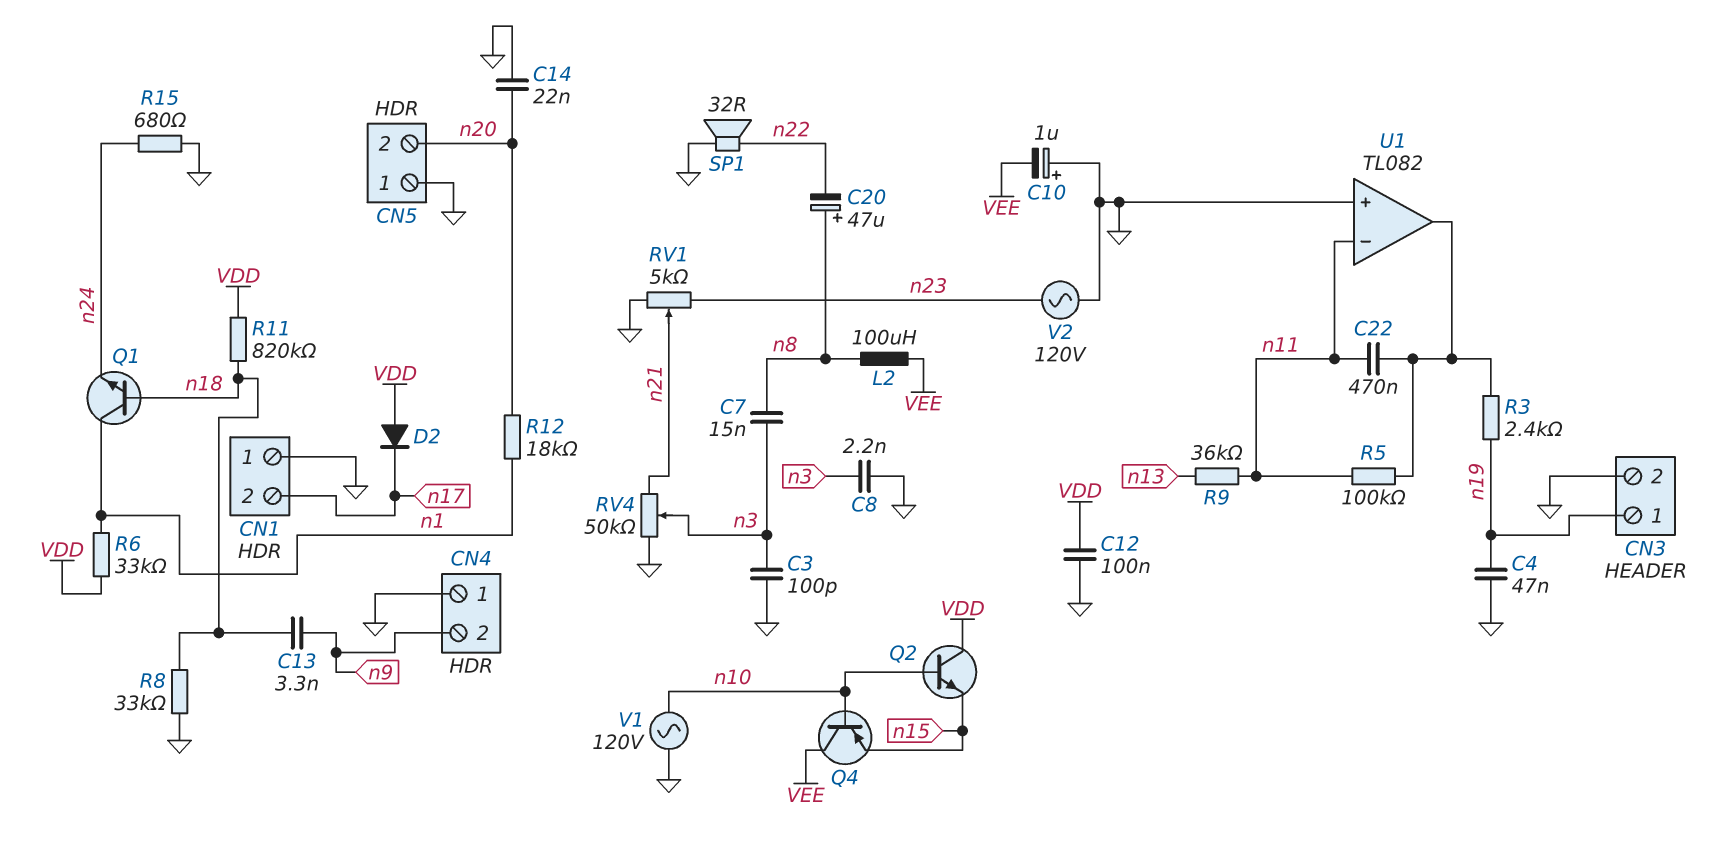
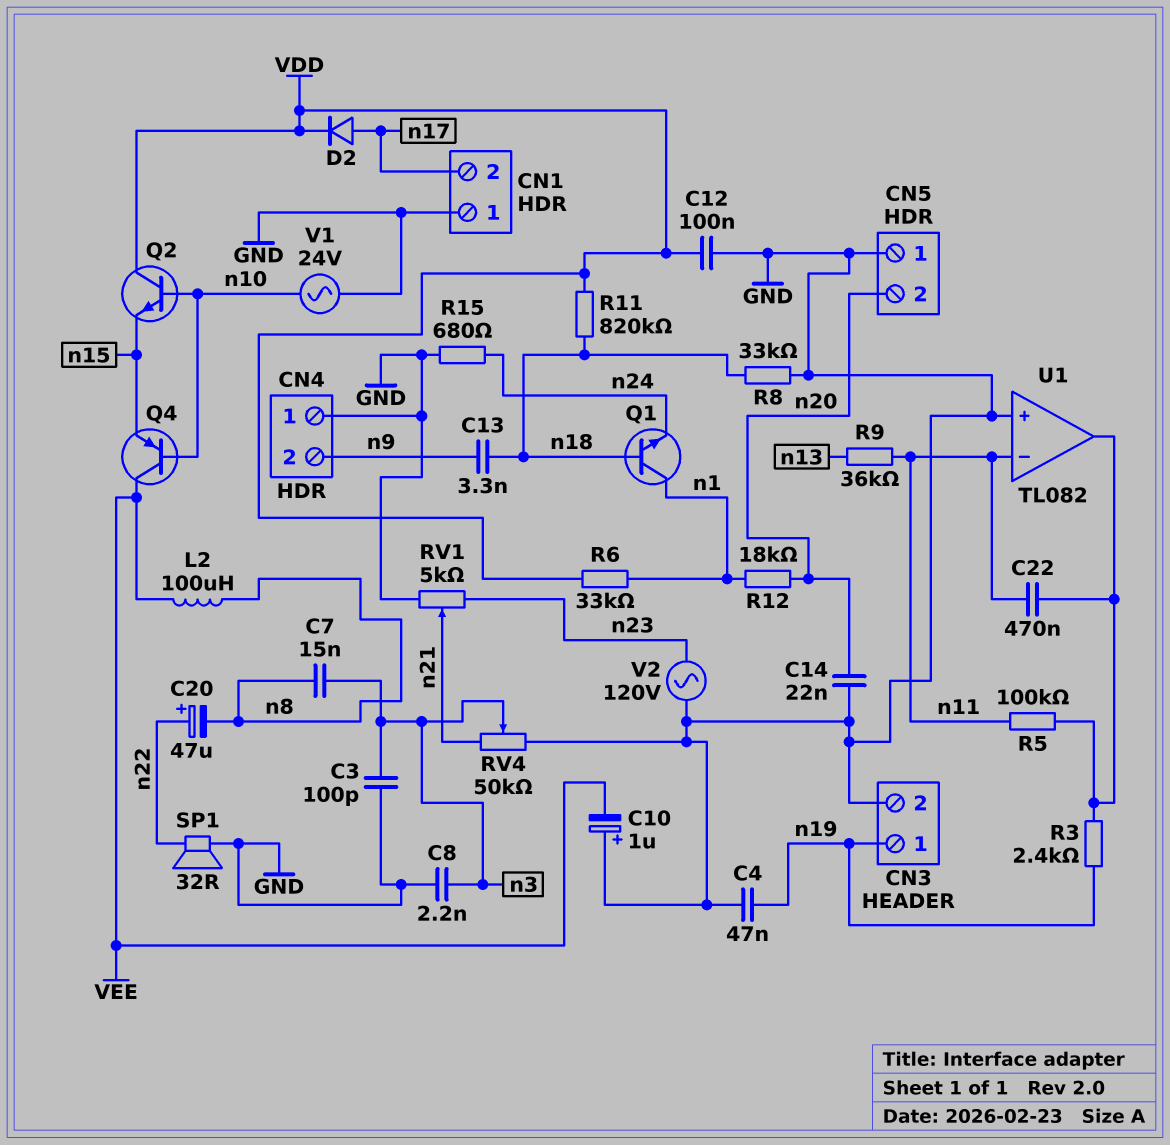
C20: 47uF (plus n8, minus n22) -> 47uF (plus n22, minus n8)
D2: diode (A VDD, K n17) -> diode (A n17, K VDD)
V1: AC 120V (GND, n10) -> AC 24V (GND, n10)

